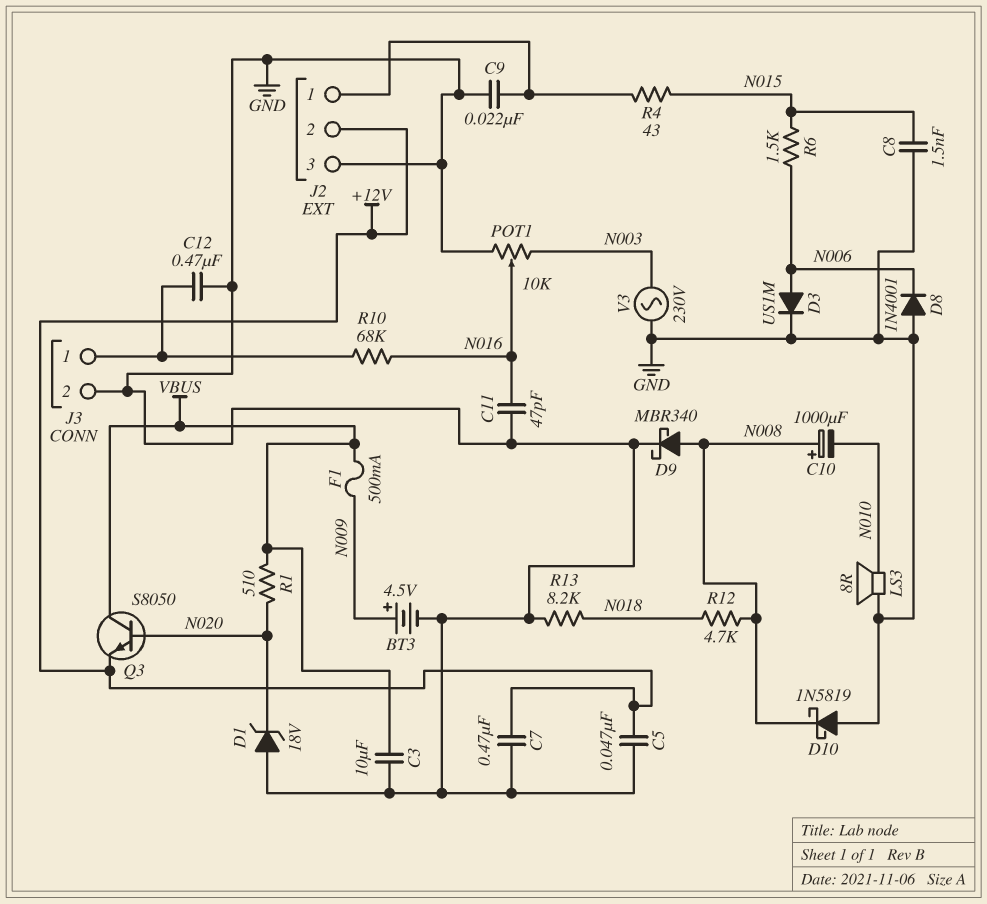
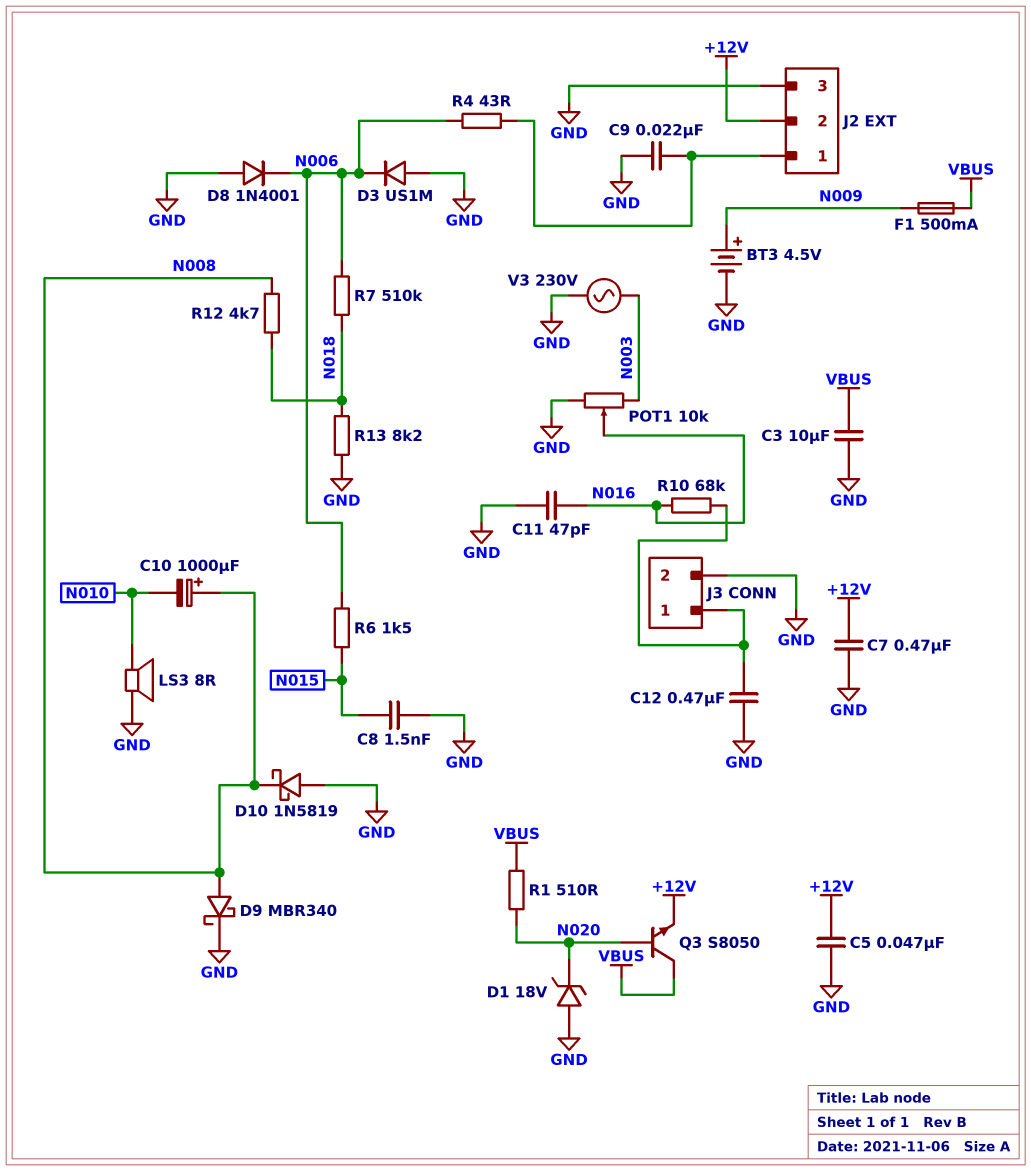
D3: diode US1M (A N006, K GND) -> diode US1M (A GND, K N006)
R4: 43 (J2/1, N015) -> 43 (J2/1, N006)
R7: none -> 510k (N006, N018)

